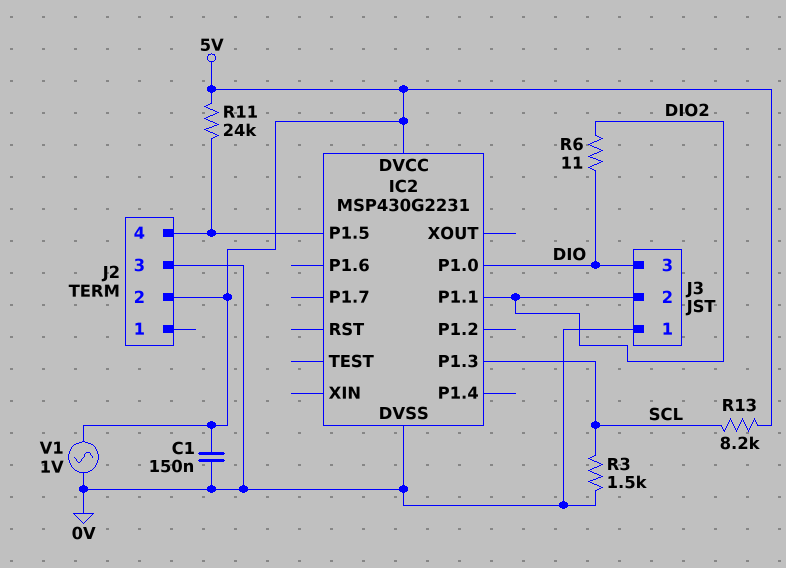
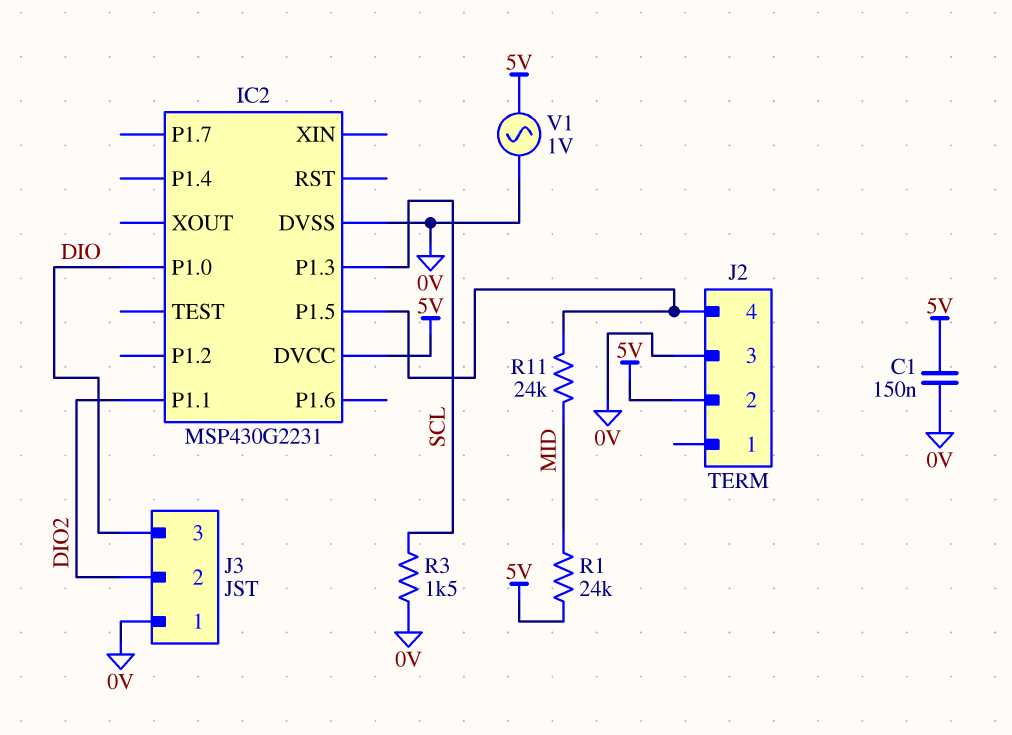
R1: none -> 24k (5V, MID)
R6: 11 (DIO, DIO2) -> none
R11: 24k (5V, IC2/P1.5) -> 24k (IC2/P1.5, MID)
R13: 8.2k (5V, SCL) -> none

